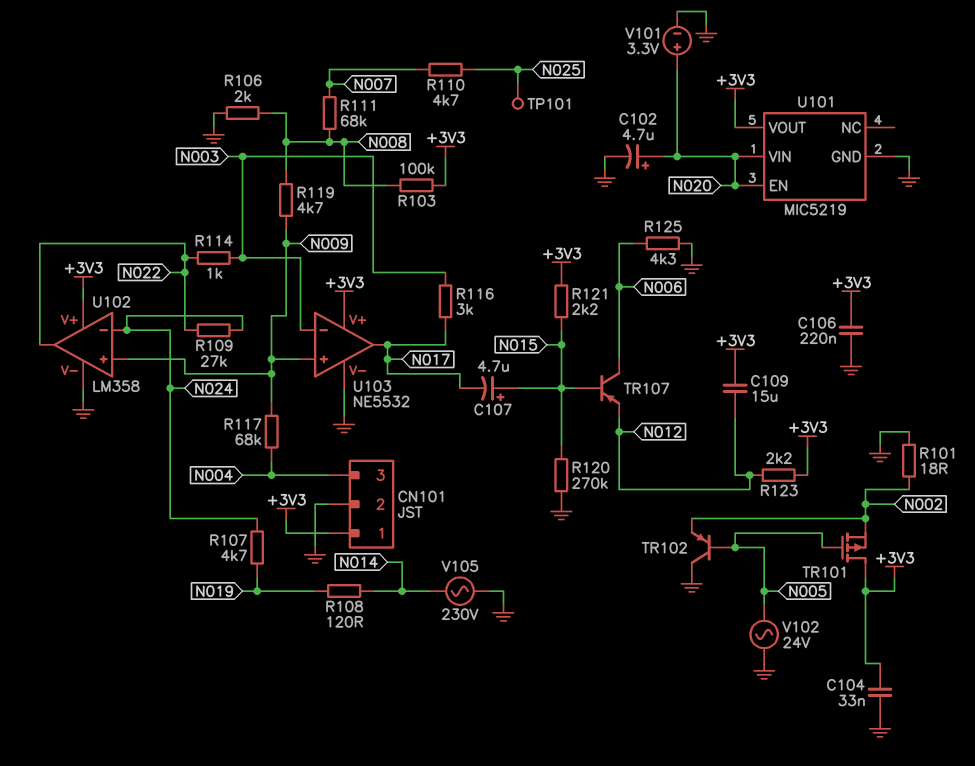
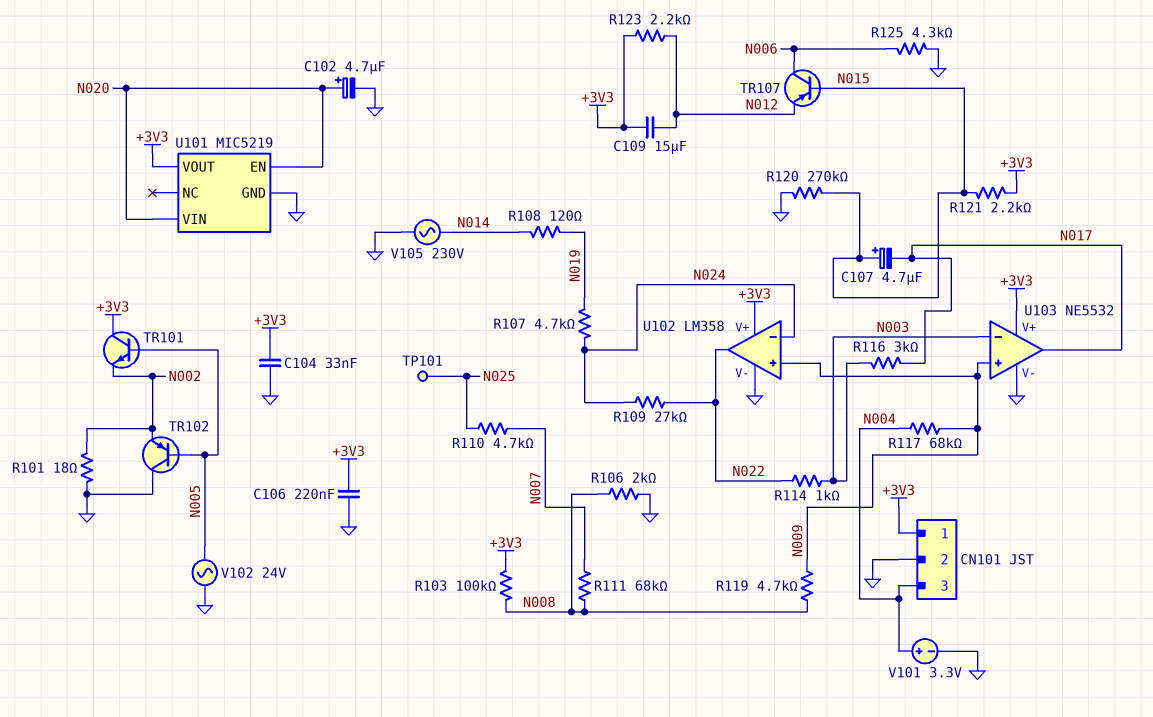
TR101: PMOS (G N005, D +3V3, S N002) -> NPN (B N005, C +3V3, E N002)
V101: 3.3V (plus N020, minus GND) -> 3.3V (plus N004, minus GND)

